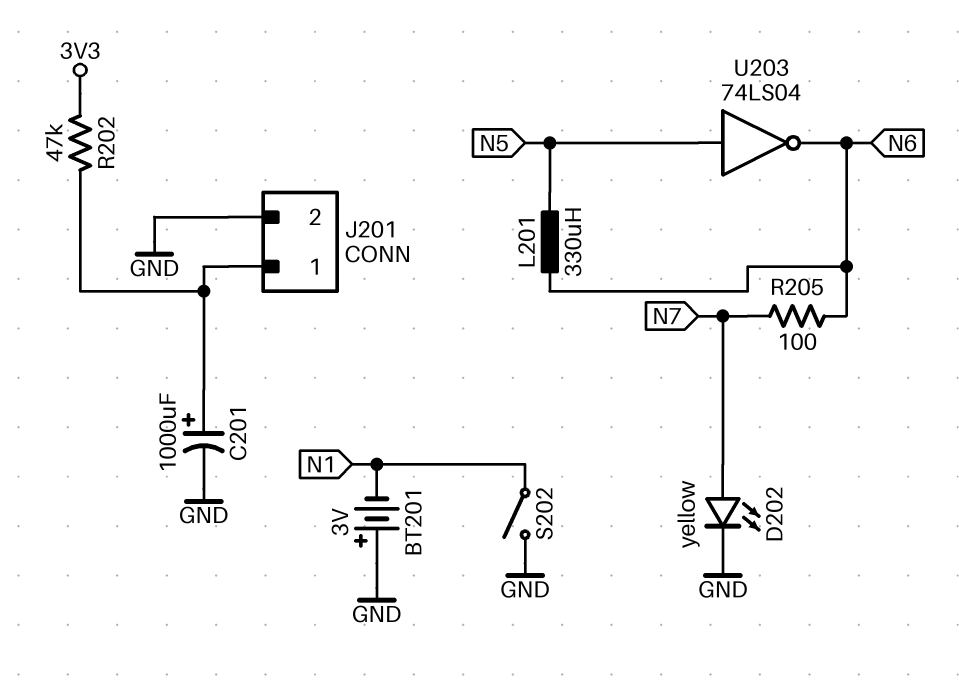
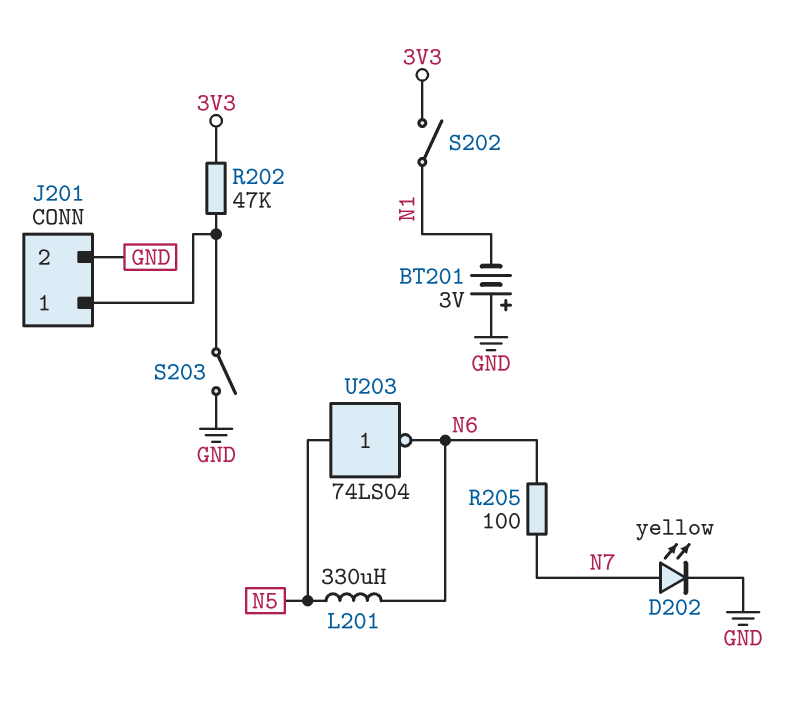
C201: 1000uF (plus J201/1, minus GND) -> none
S202: switch (GND, N1) -> switch (3V3, N1)
S203: none -> switch (GND, J201/1)

